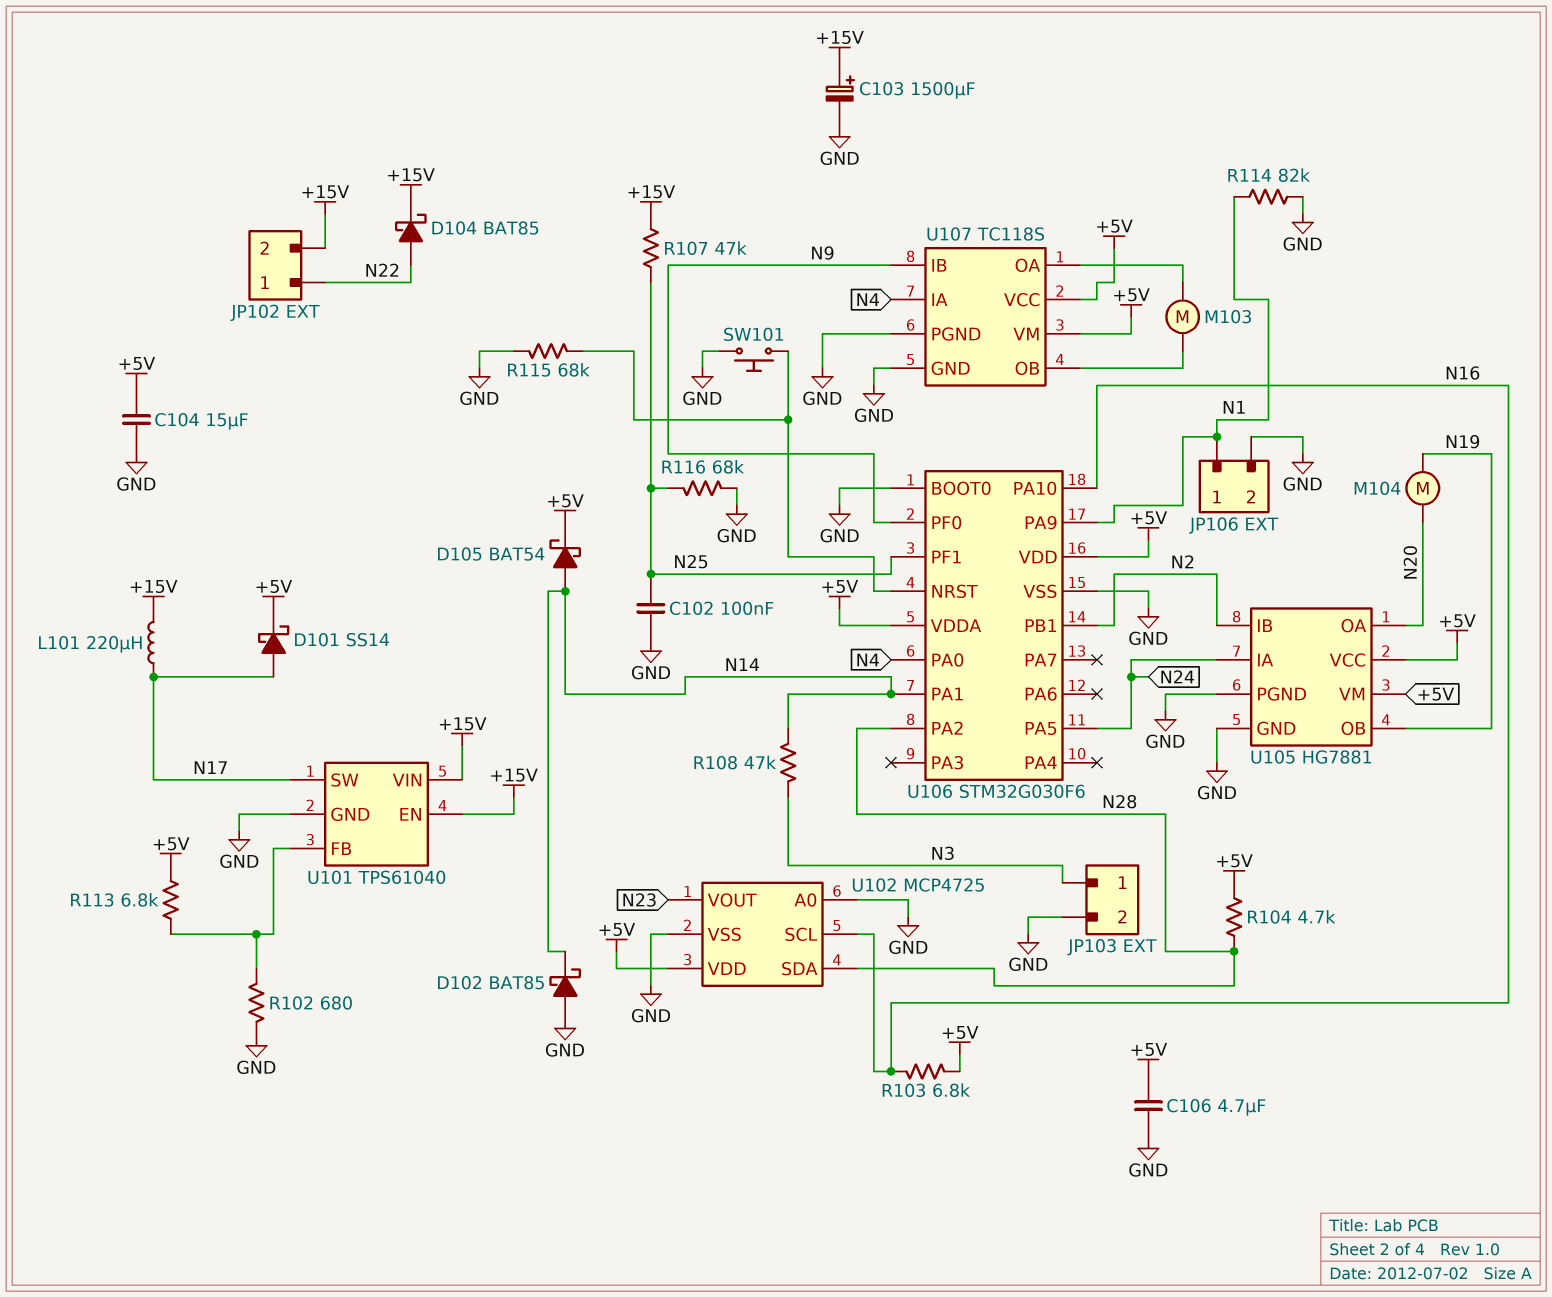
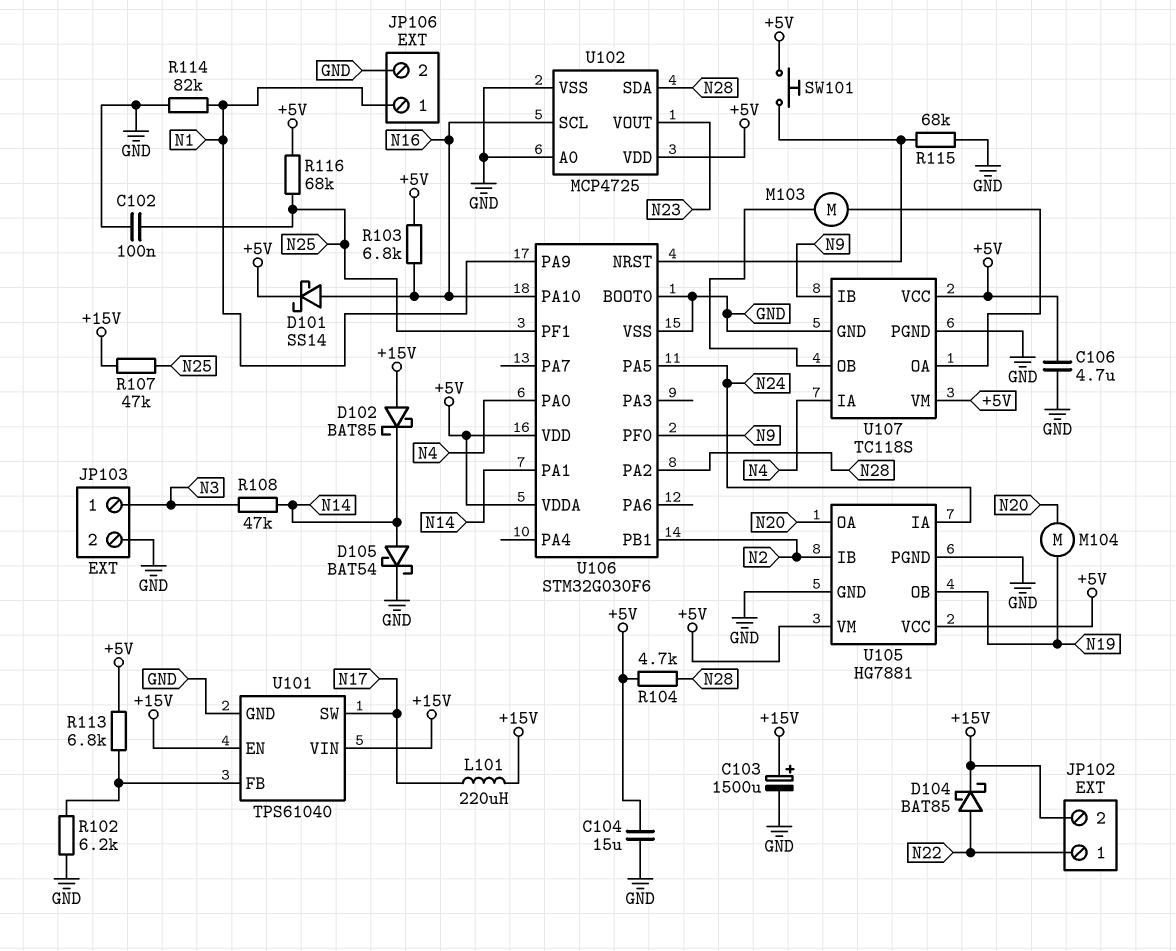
D101: schottky SS14 (A N17, K +5V) -> schottky SS14 (A N16, K +5V)
D102: schottky BAT85 (A GND, K N14) -> schottky BAT85 (A +15V, K N14)
D105: schottky BAT54 (A N14, K +5V) -> schottky BAT54 (A N14, K GND)
R102: 680 (GND, U101/FB) -> 6.2k (GND, U101/FB)
R116: 68k (GND, N25) -> 68k (+5V, N25)
SW101: button (GND, U106/NRST) -> button (+5V, U106/NRST)

